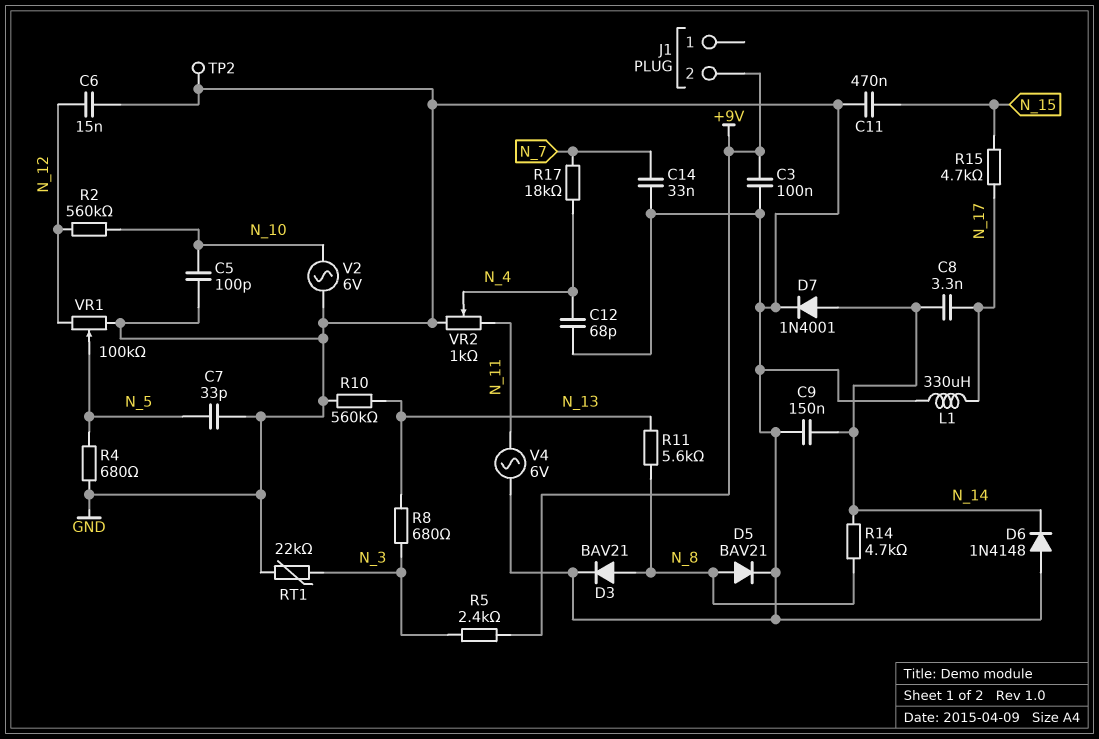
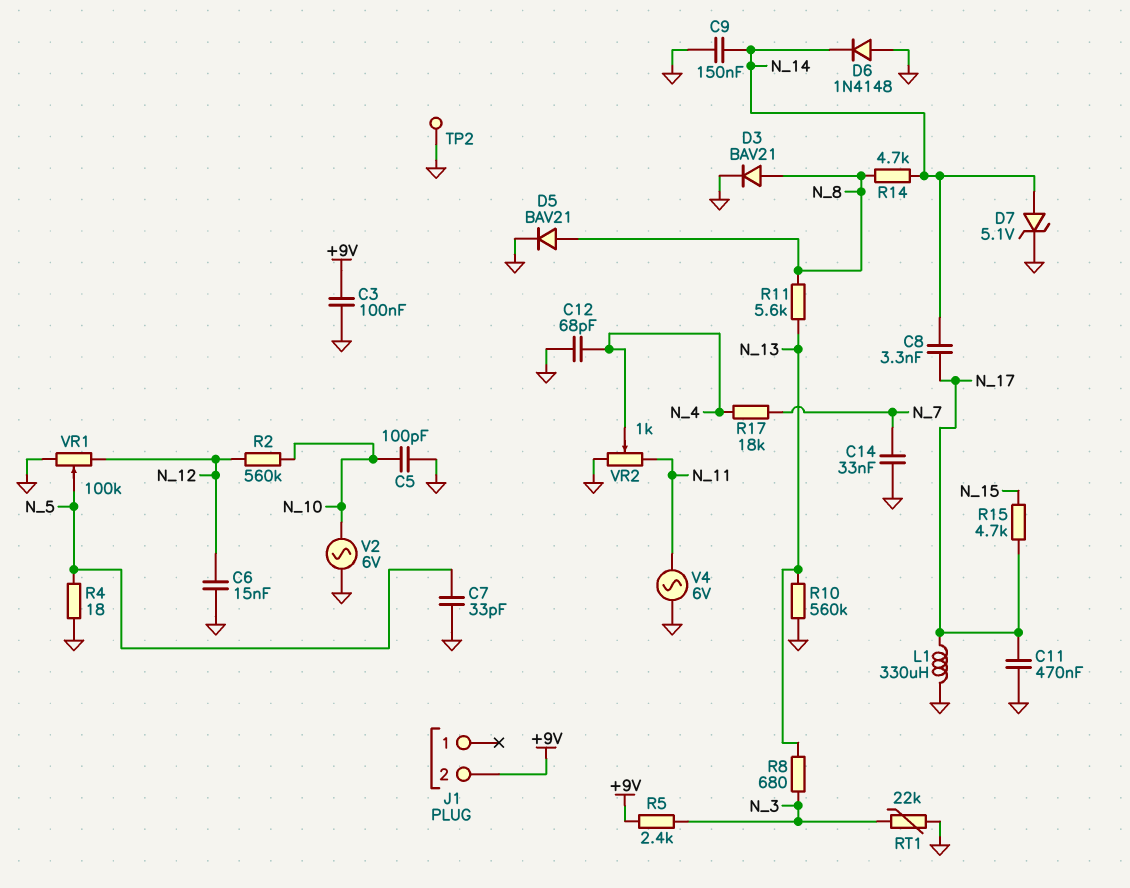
C11: 470nF (GND, N_15) -> 470nF (GND, N_17)
D7: diode 1N4001 (A N_14, K GND) -> zener 5.1V (A N_14, K GND)
R4: 680 (GND, N_5) -> 18 (GND, N_5)

